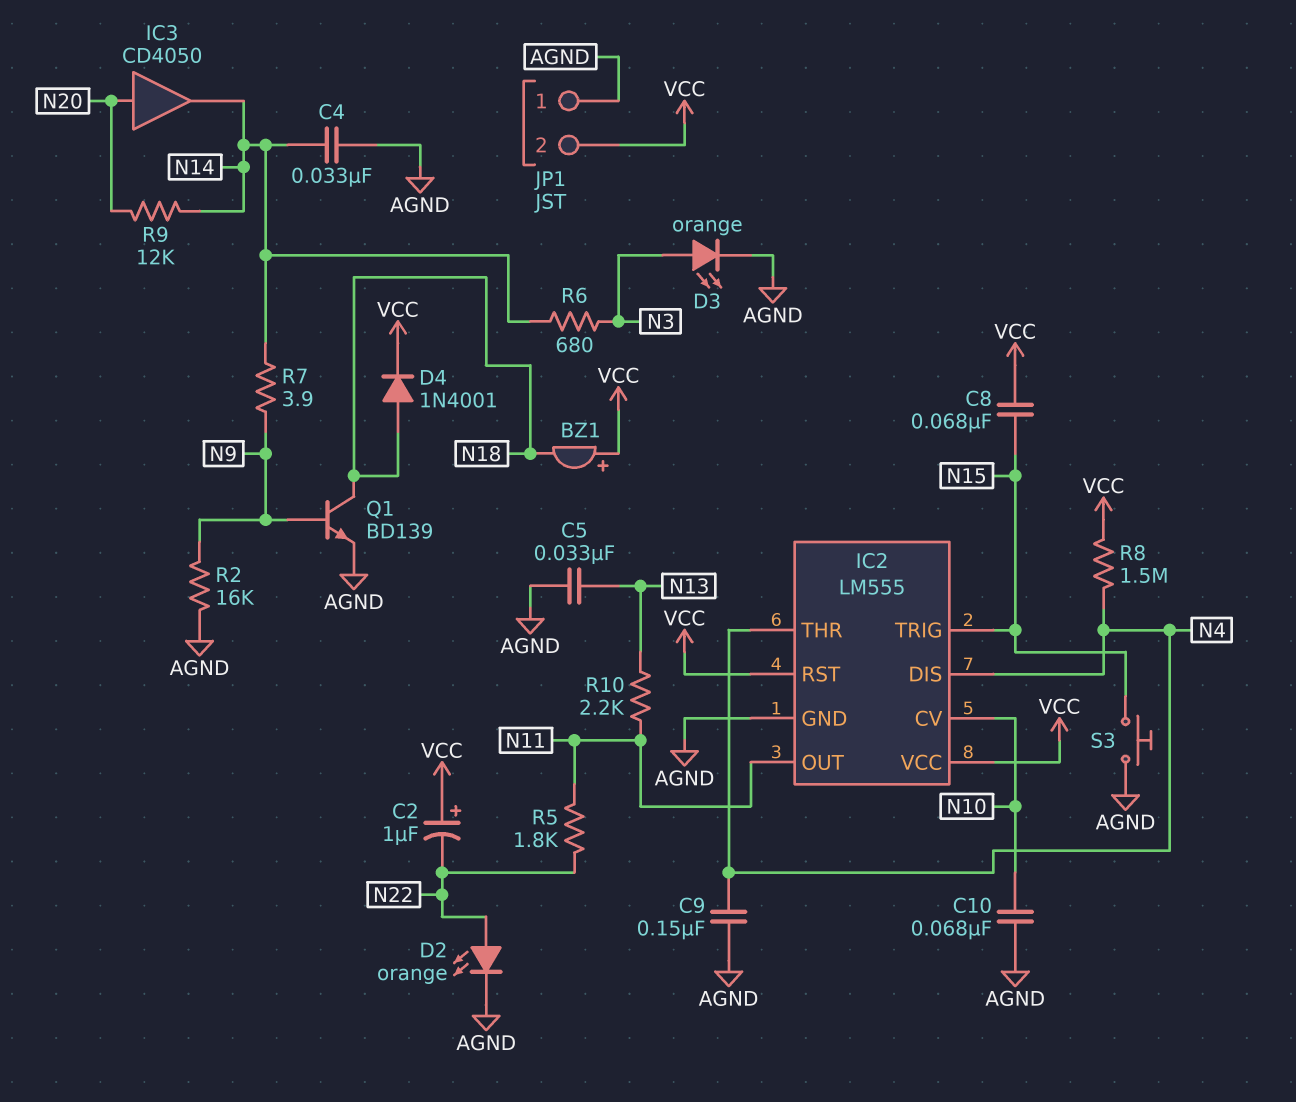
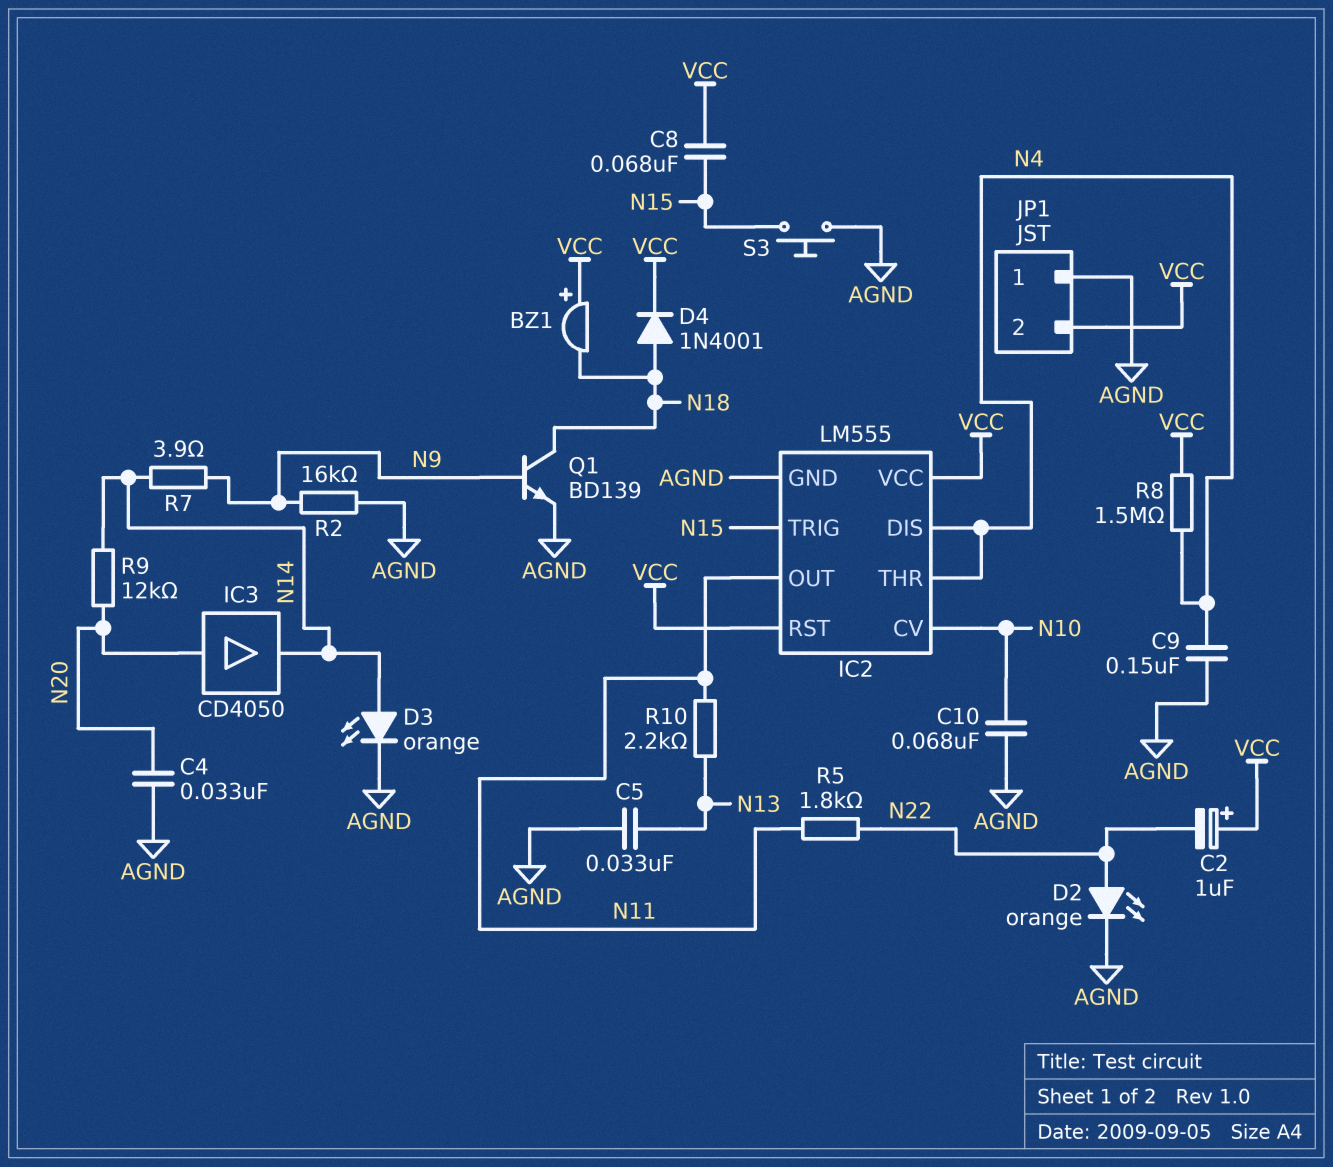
C4: 33nF (AGND, N14) -> 33nF (AGND, N20)
D3: LED orange (A N3, K AGND) -> LED orange (A N14, K AGND)
R6: 680 (N3, N14) -> none

